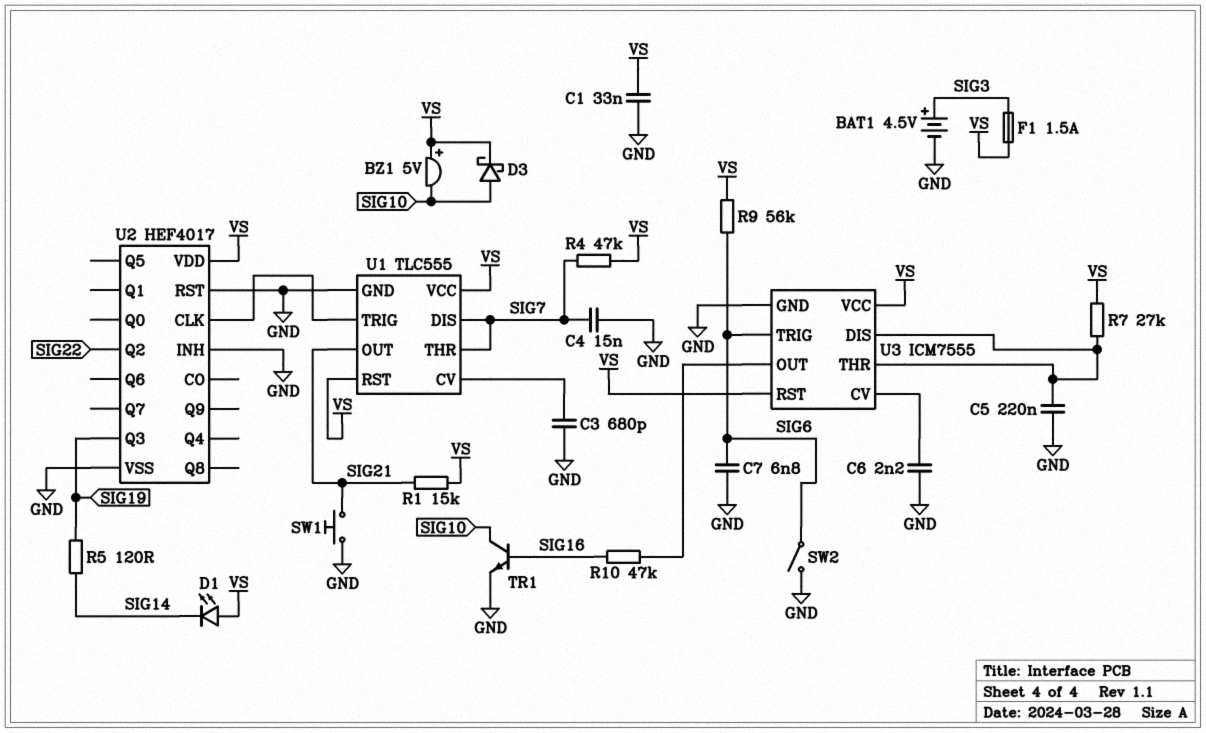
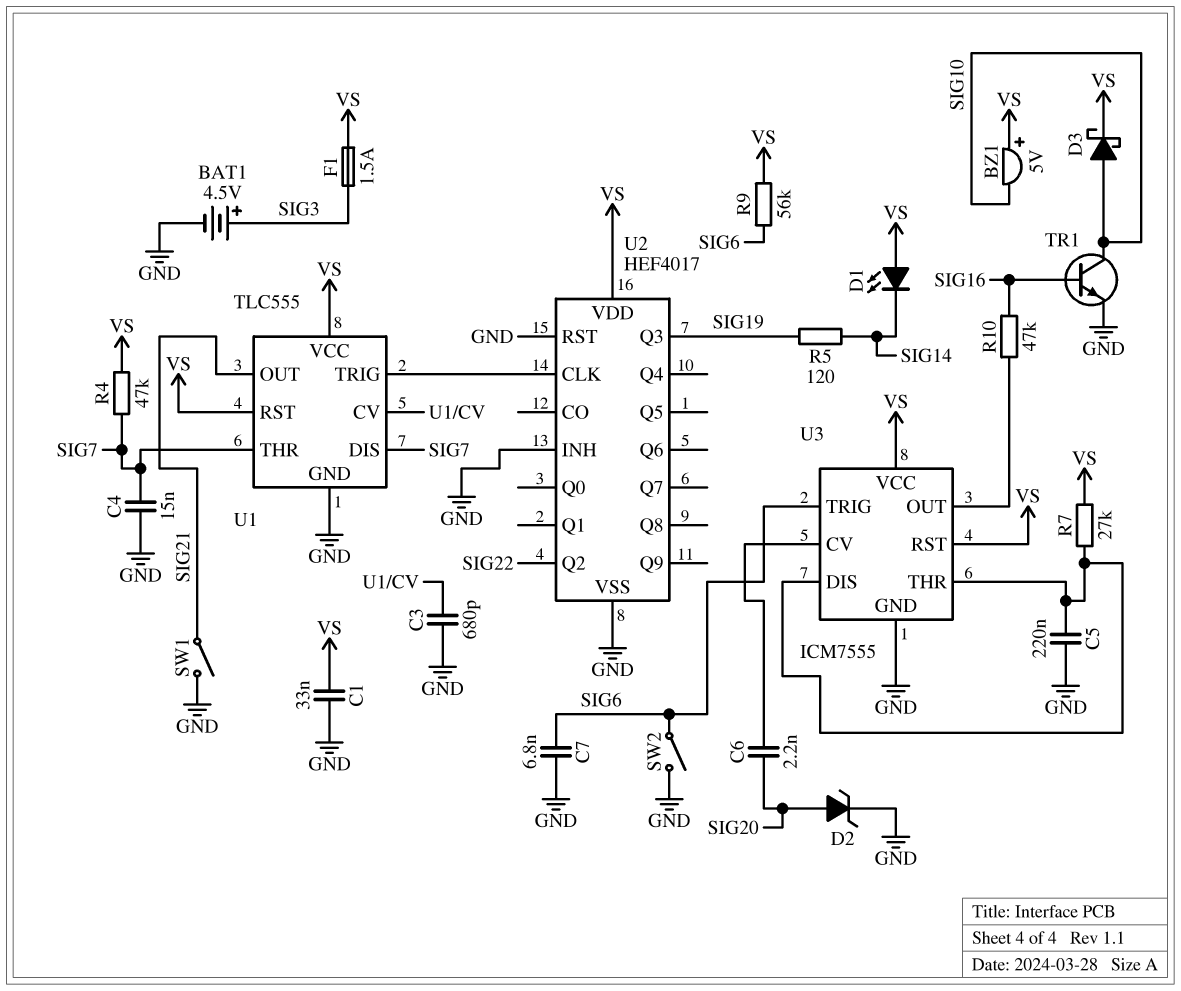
C6: 2.2nF (GND, U3/CV) -> 2.2nF (SIG20, U3/CV)
D2: none -> zener (A SIG20, K GND)
R1: 15k (SIG21, VS) -> none
SW1: button (GND, SIG21) -> switch (GND, SIG21)

